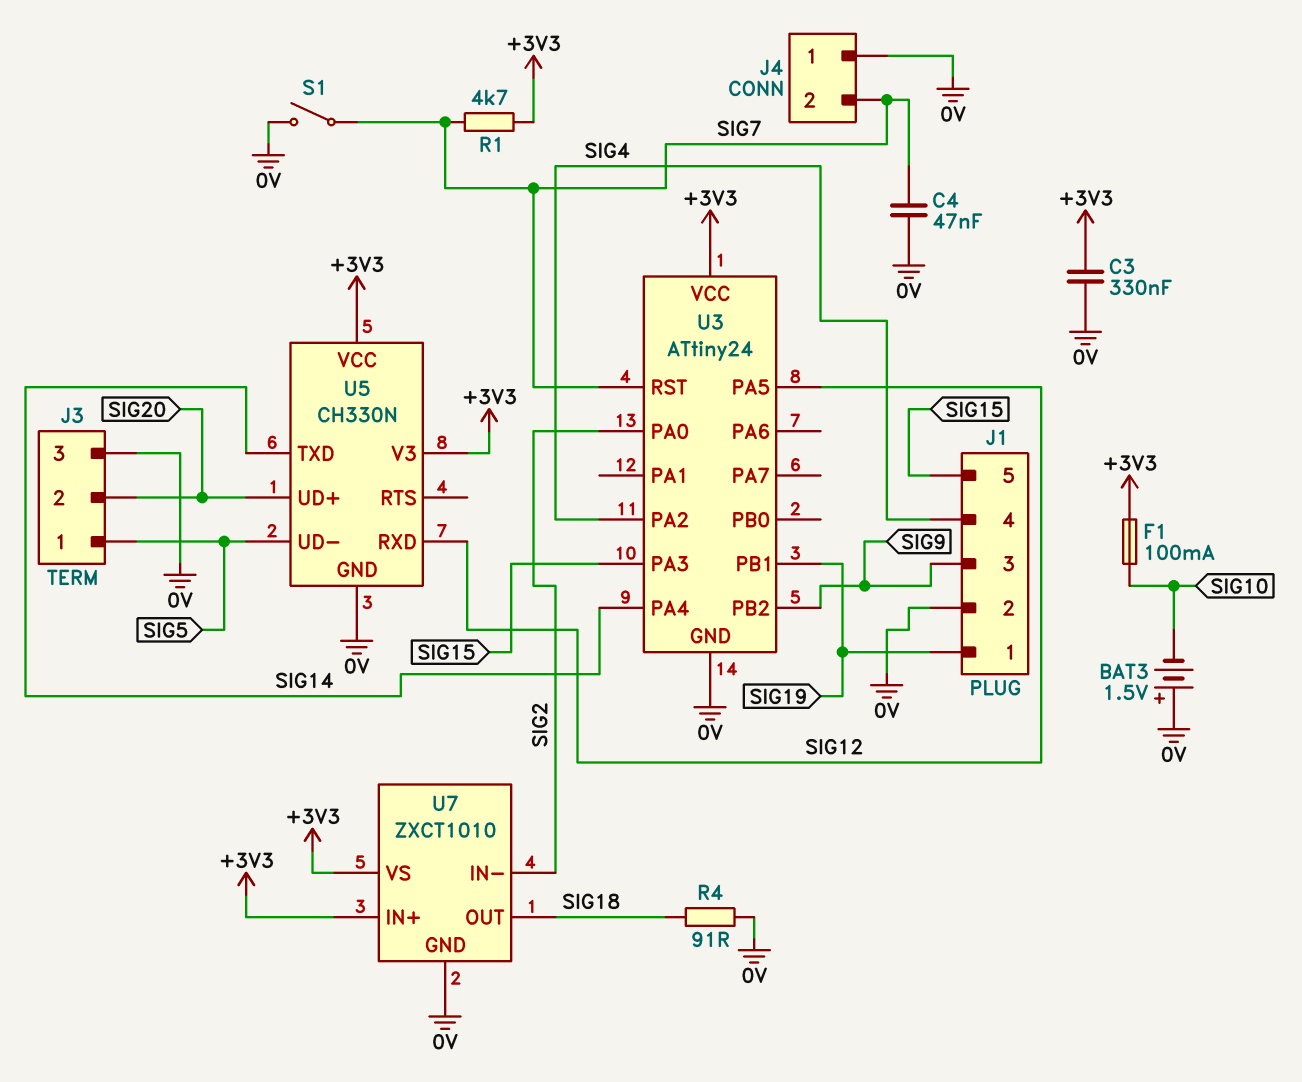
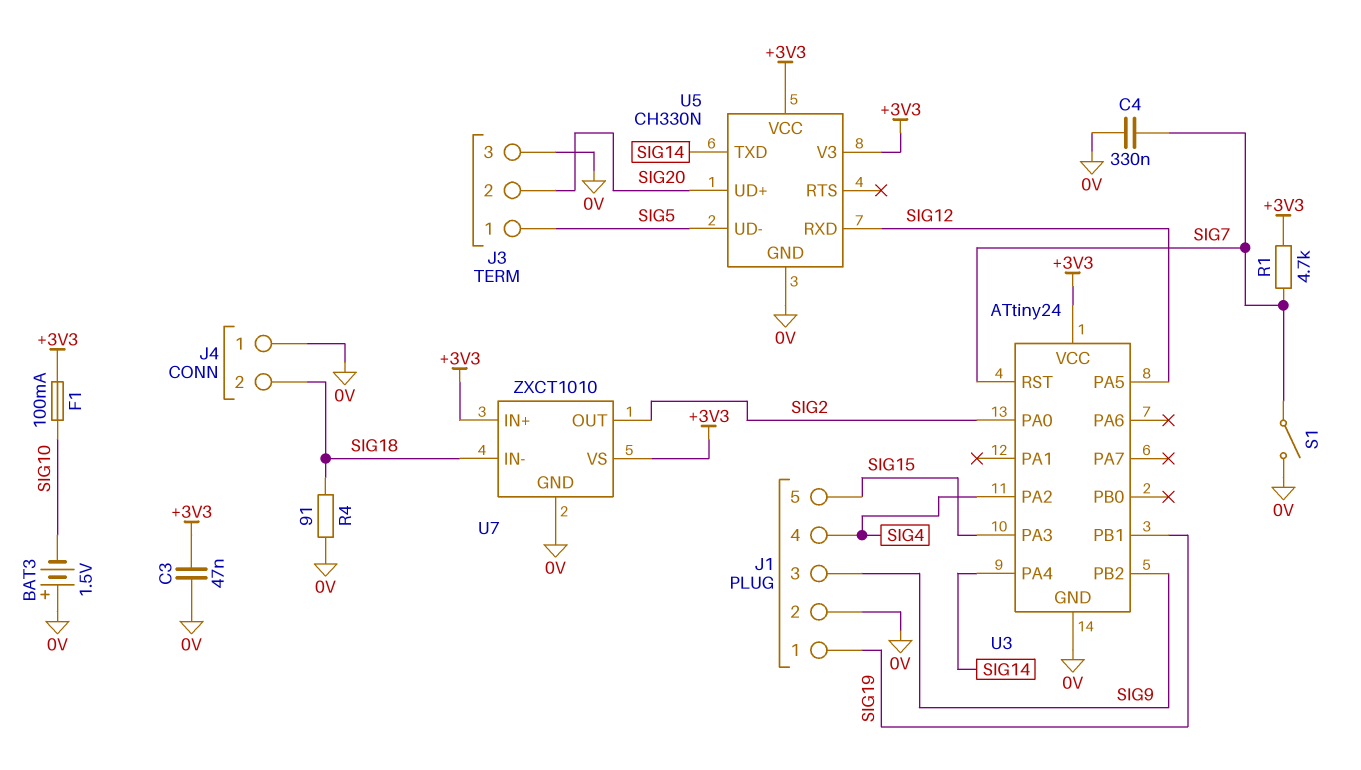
C3: 330nF (+3V3, 0V) -> 47nF (+3V3, 0V)
C4: 47nF (0V, SIG7) -> 330nF (0V, SIG7)
J4 pin 2: SIG7 -> SIG18
U7 pin IN-: SIG2 -> SIG18
U7 pin OUT: SIG18 -> SIG2

